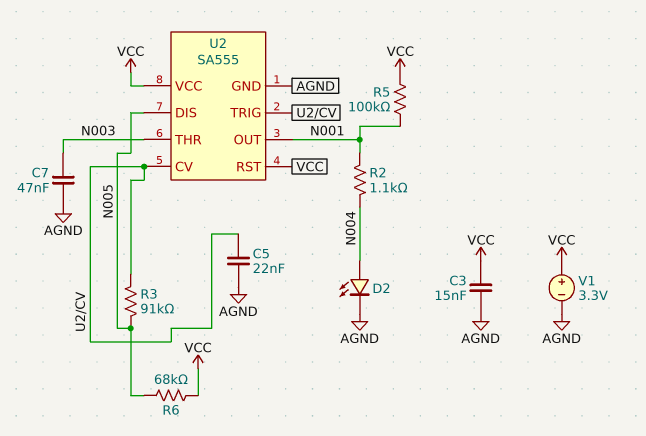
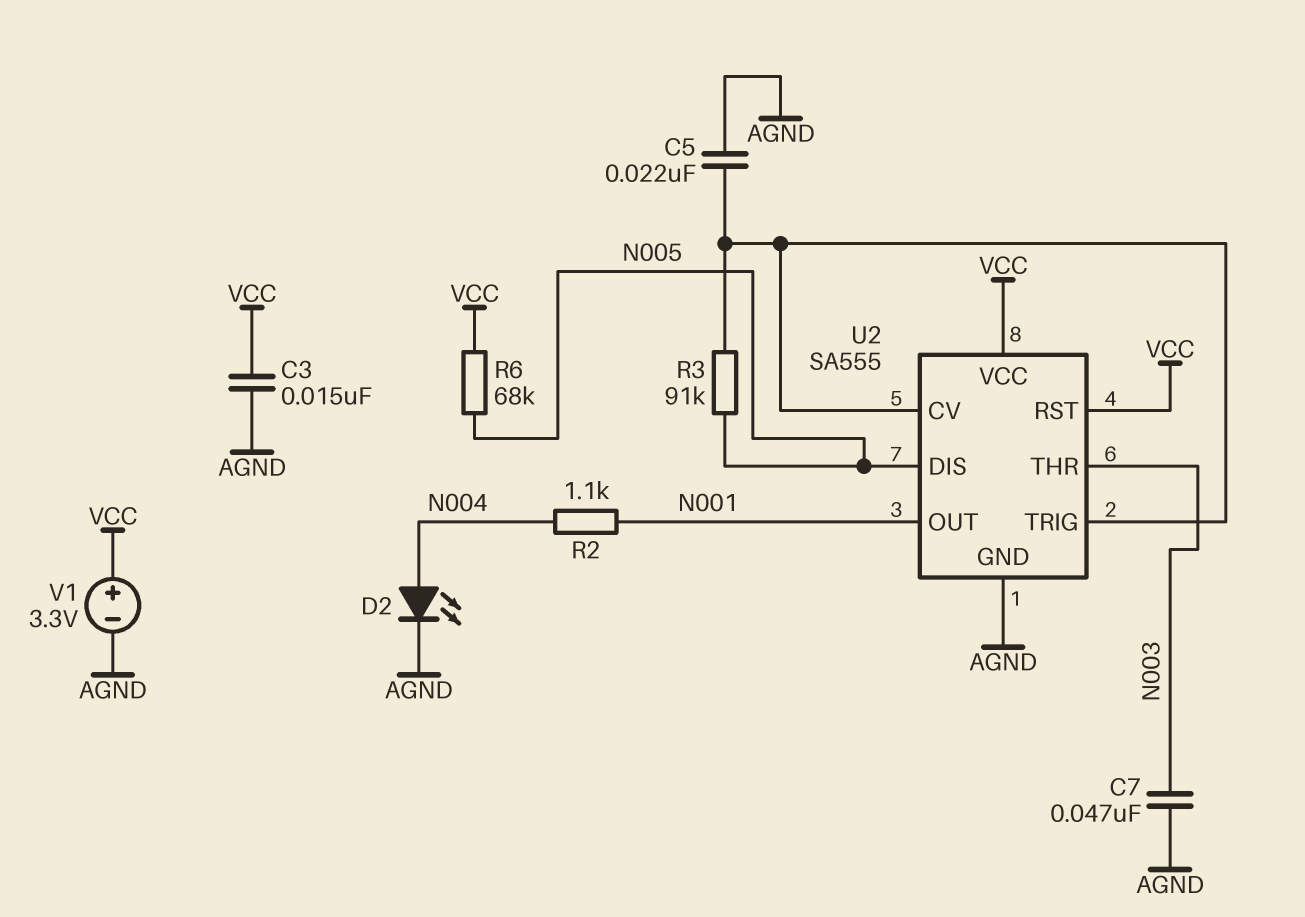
R5: 100k (N001, VCC) -> none

